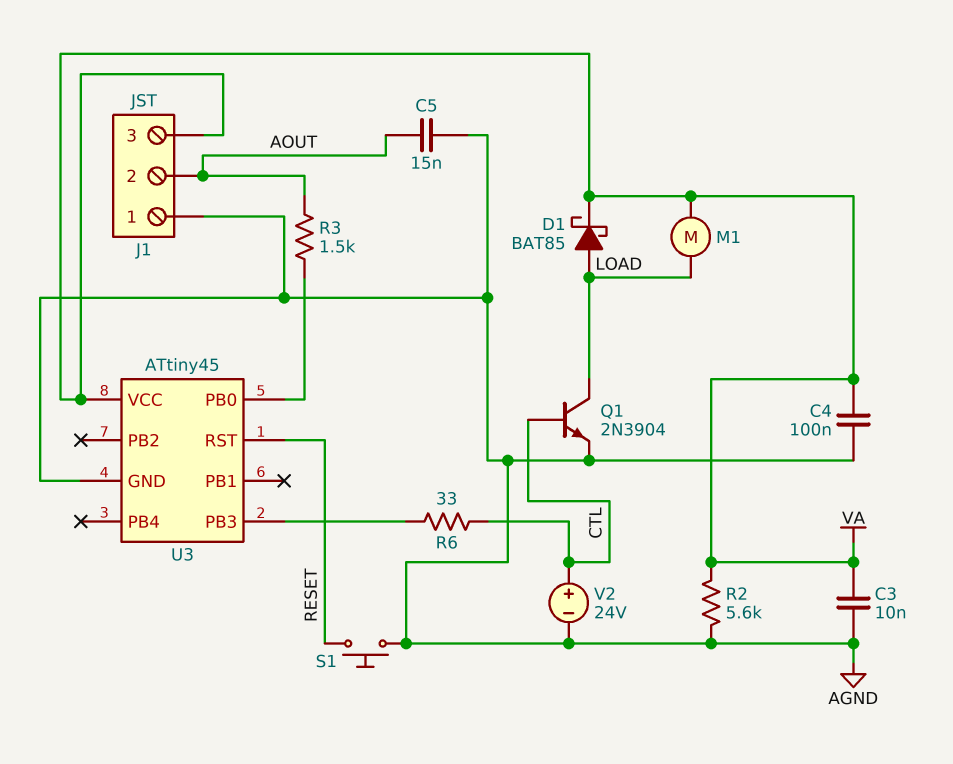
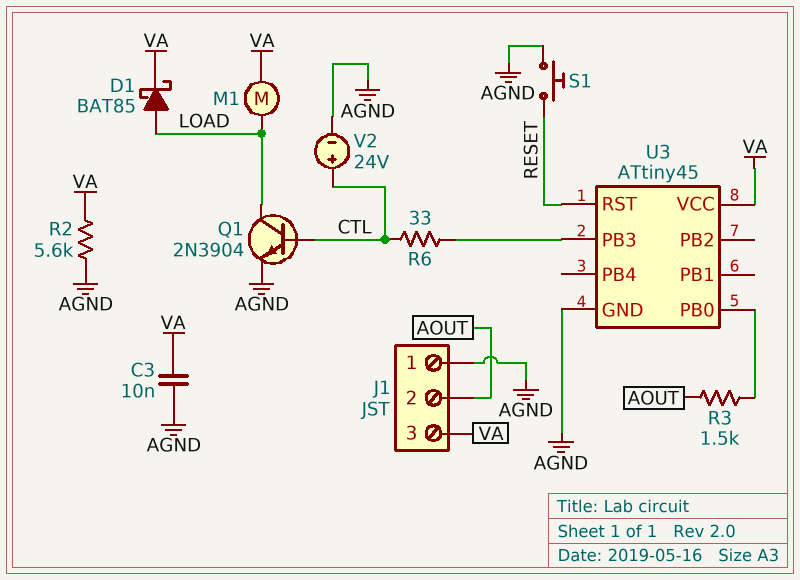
C4: 100nF (AGND, VA) -> none
C5: 15nF (AGND, AOUT) -> none

